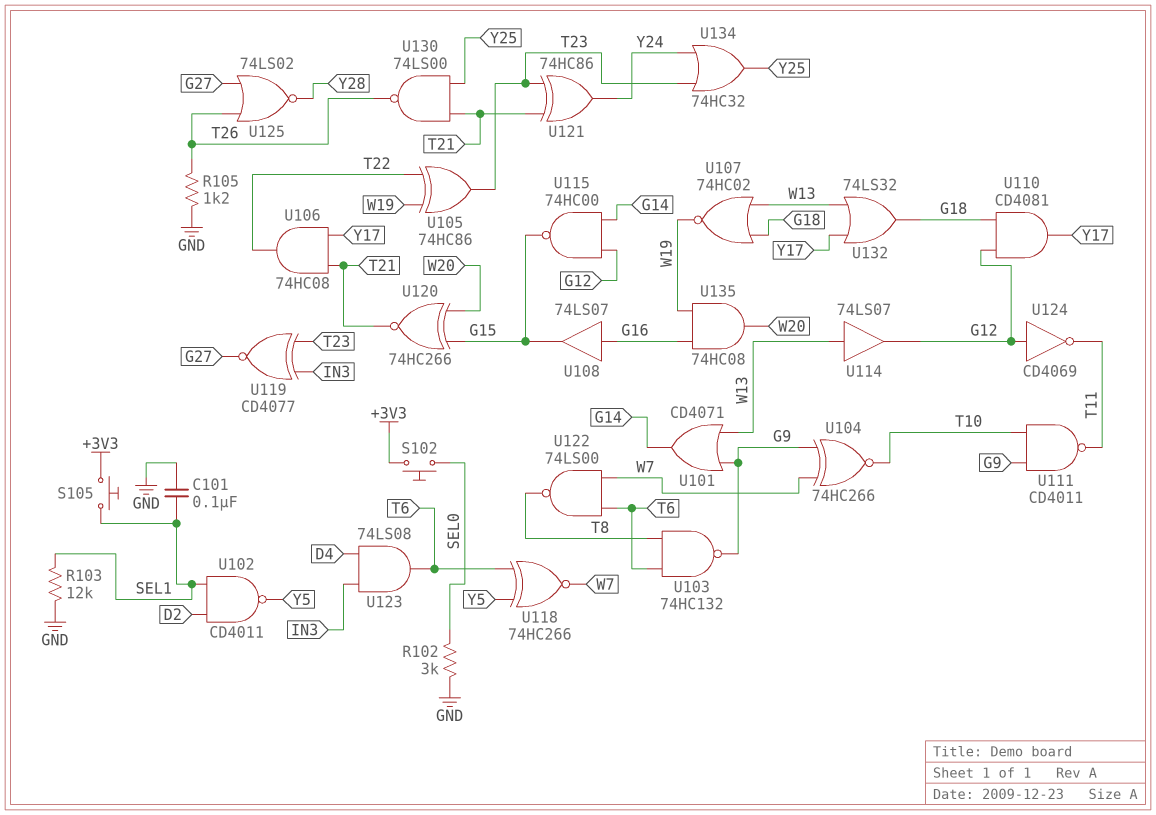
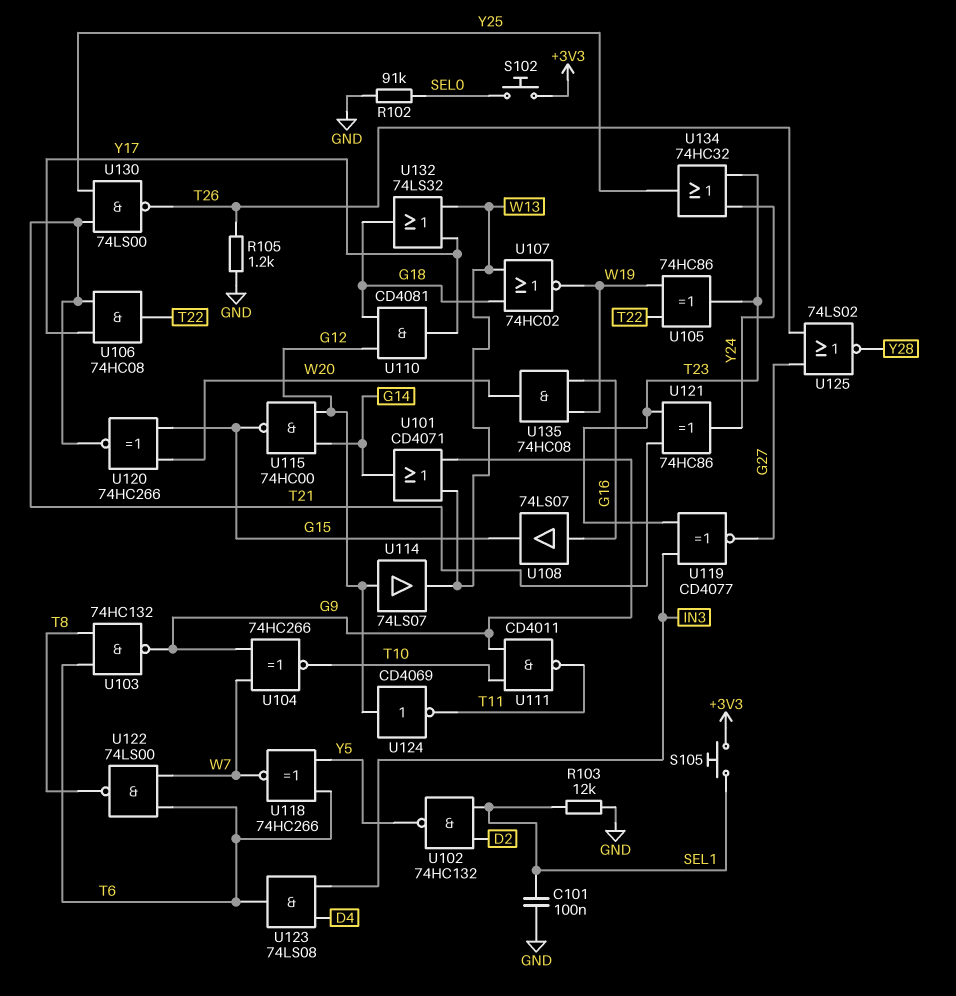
R102: 3k (GND, SEL0) -> 91k (GND, SEL0)
U102: NAND CD4011 (in D2, in SEL1, out Y5) -> NAND 74HC132 (in D2, in SEL1, out Y5)
U114: buffer 74LS07 (in W13, out G12) -> buffer 74LS07 (in G12, out W13)

